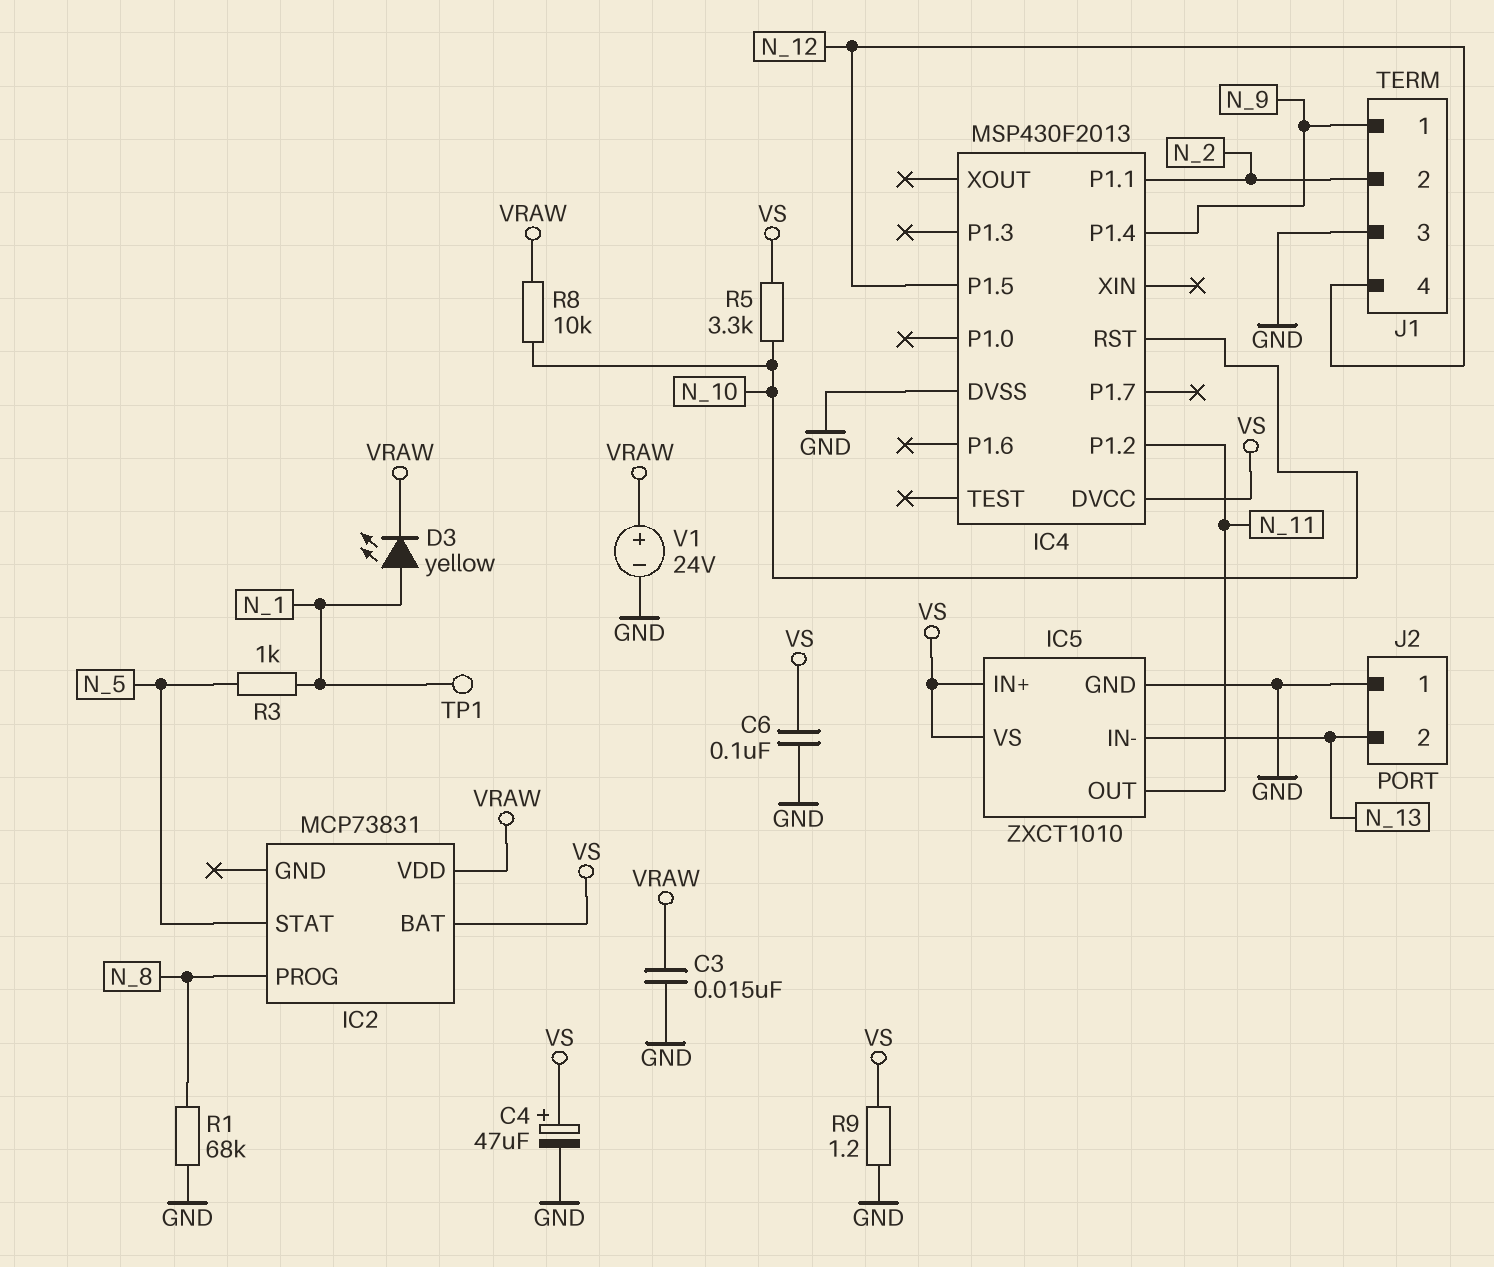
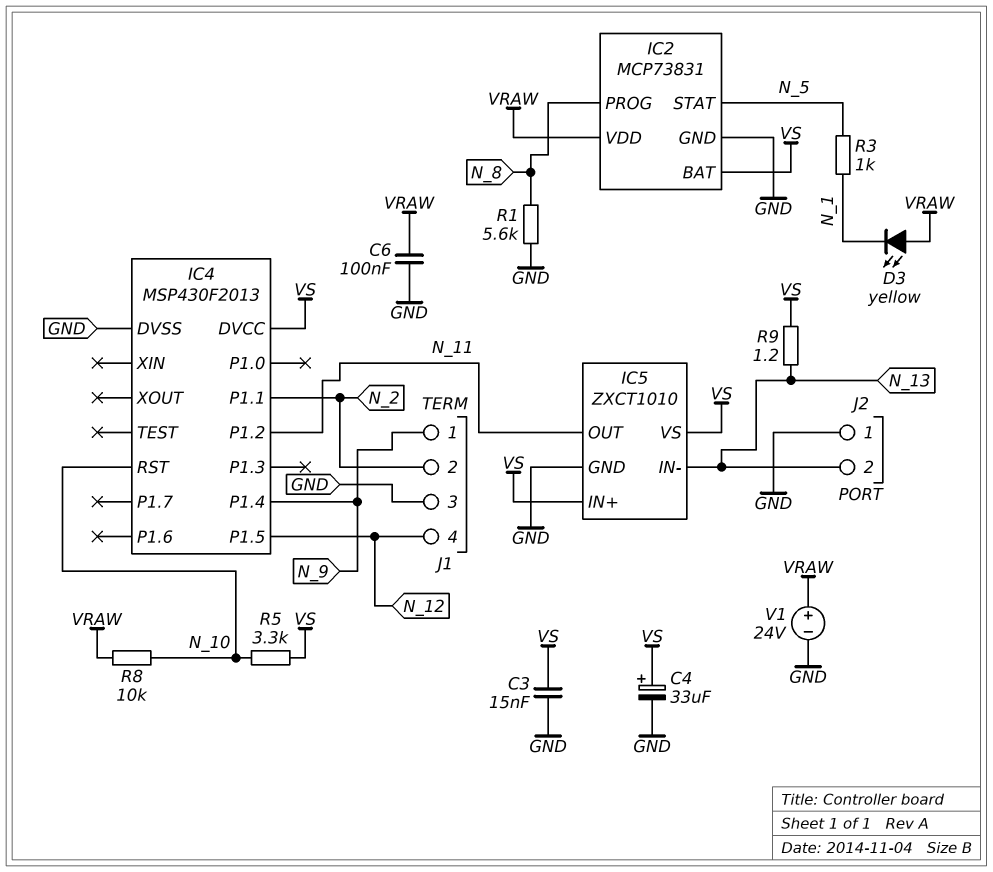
C3: 15nF (GND, VRAW) -> 15nF (GND, VS)
C4: 47uF (plus VS, minus GND) -> 33uF (plus VS, minus GND)
C6: 100nF (GND, VS) -> 100nF (GND, VRAW)
D3: LED yellow (A N_1, K VRAW) -> LED yellow (A VRAW, K N_1)
IC2 pin GND: none -> GND
R1: 68k (GND, N_8) -> 5.6k (GND, N_8)
R9: 1.2 (GND, VS) -> 1.2 (N_13, VS)
TP1: test point (N_1) -> none

